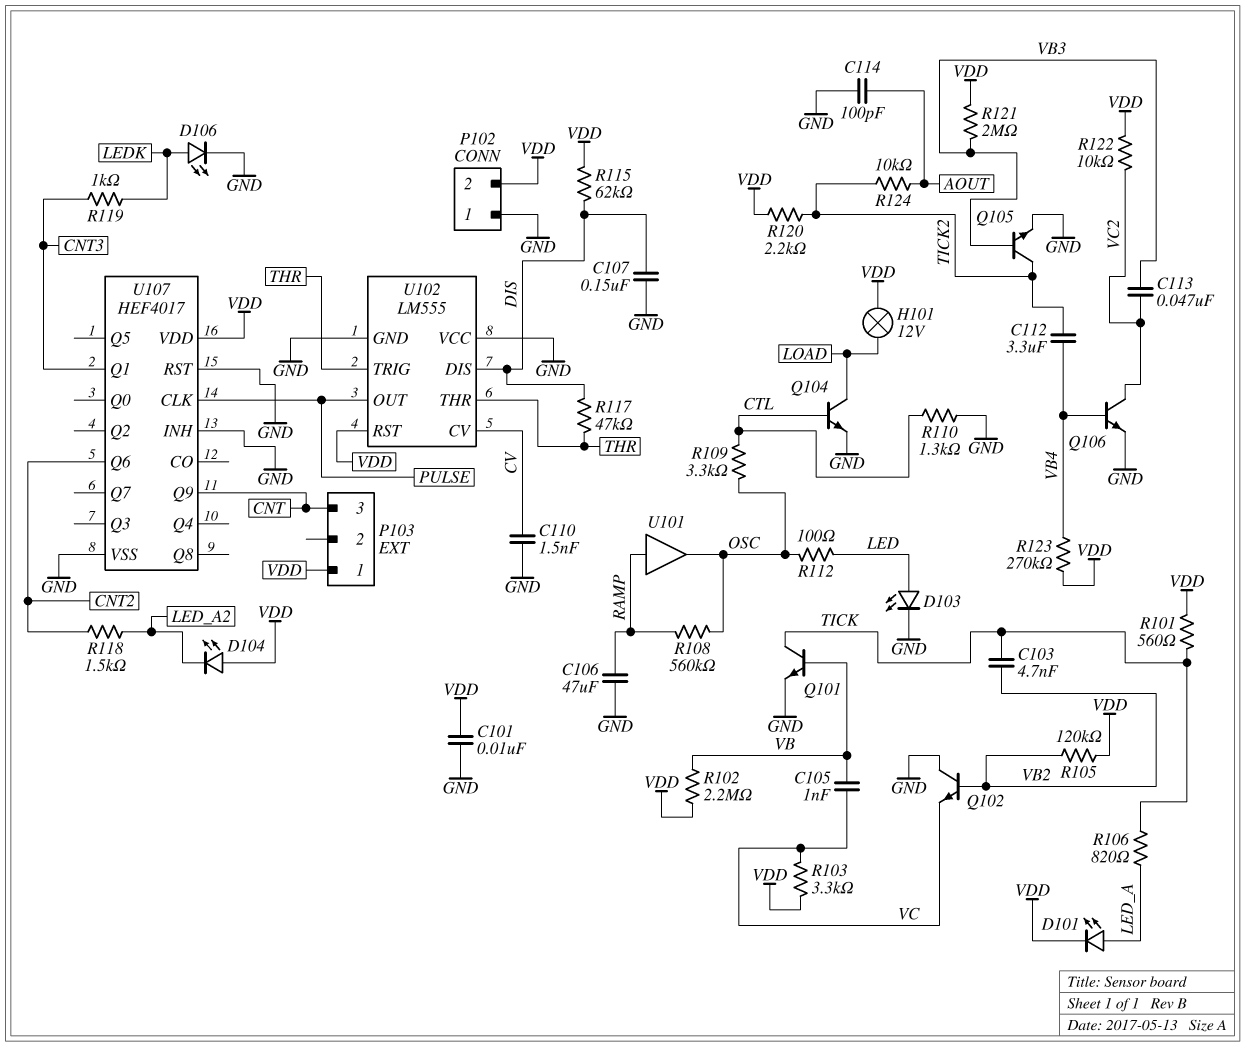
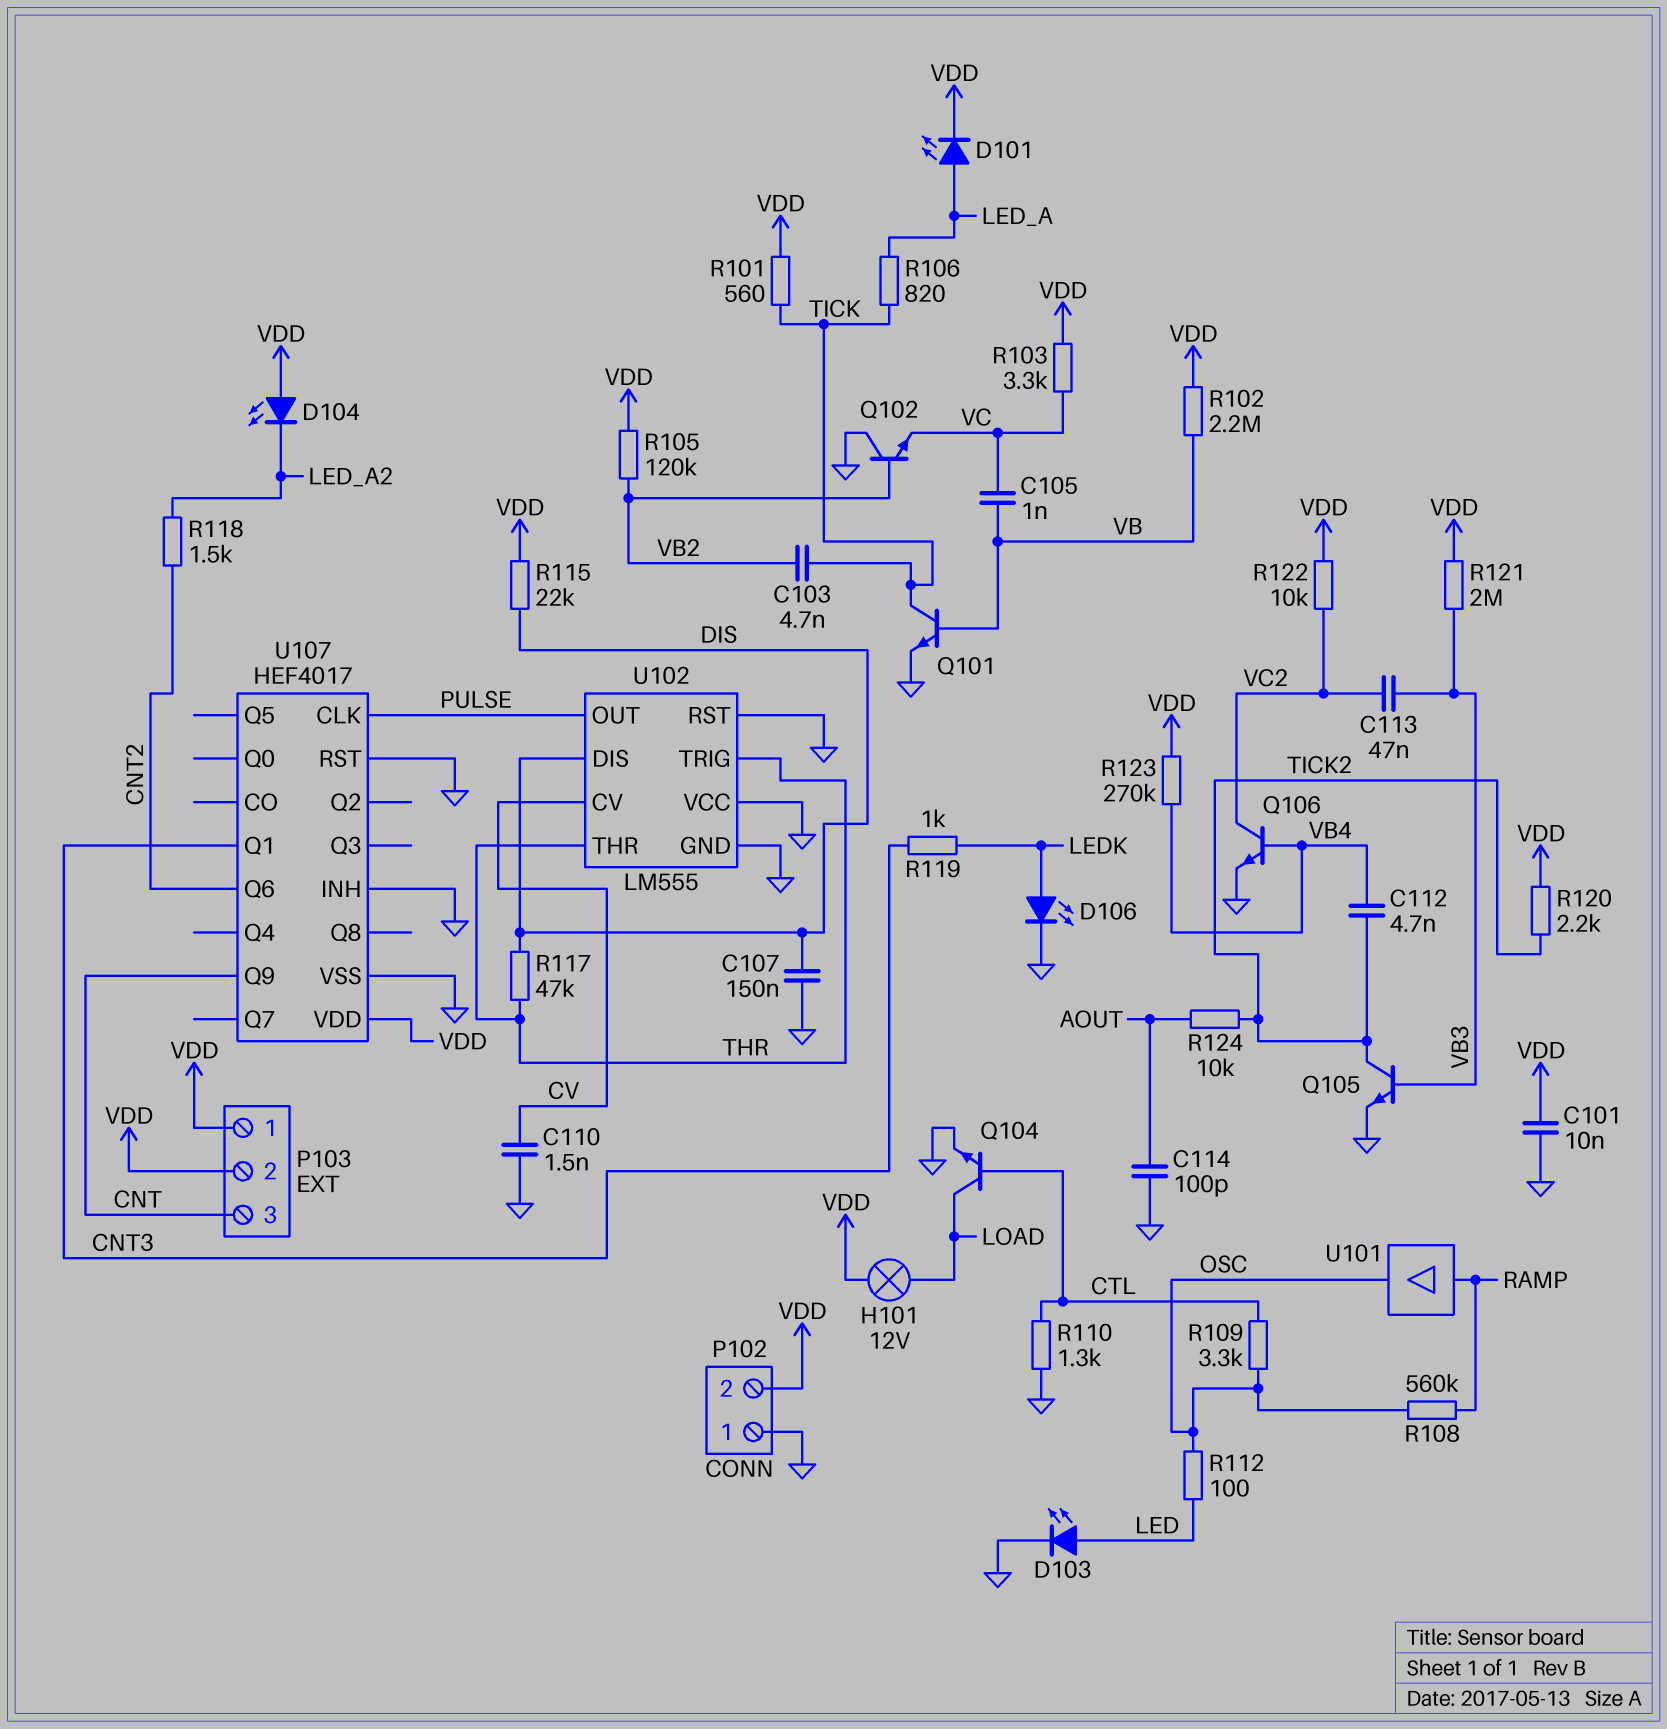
C106: 47uF (GND, RAMP) -> none
C112: 3.3uF (TICK2, VB4) -> 4.7nF (TICK2, VB4)
P103 pin 2: none -> VDD
R115: 62k (DIS, VDD) -> 22k (DIS, VDD)
U102 pin RST: VDD -> GND

